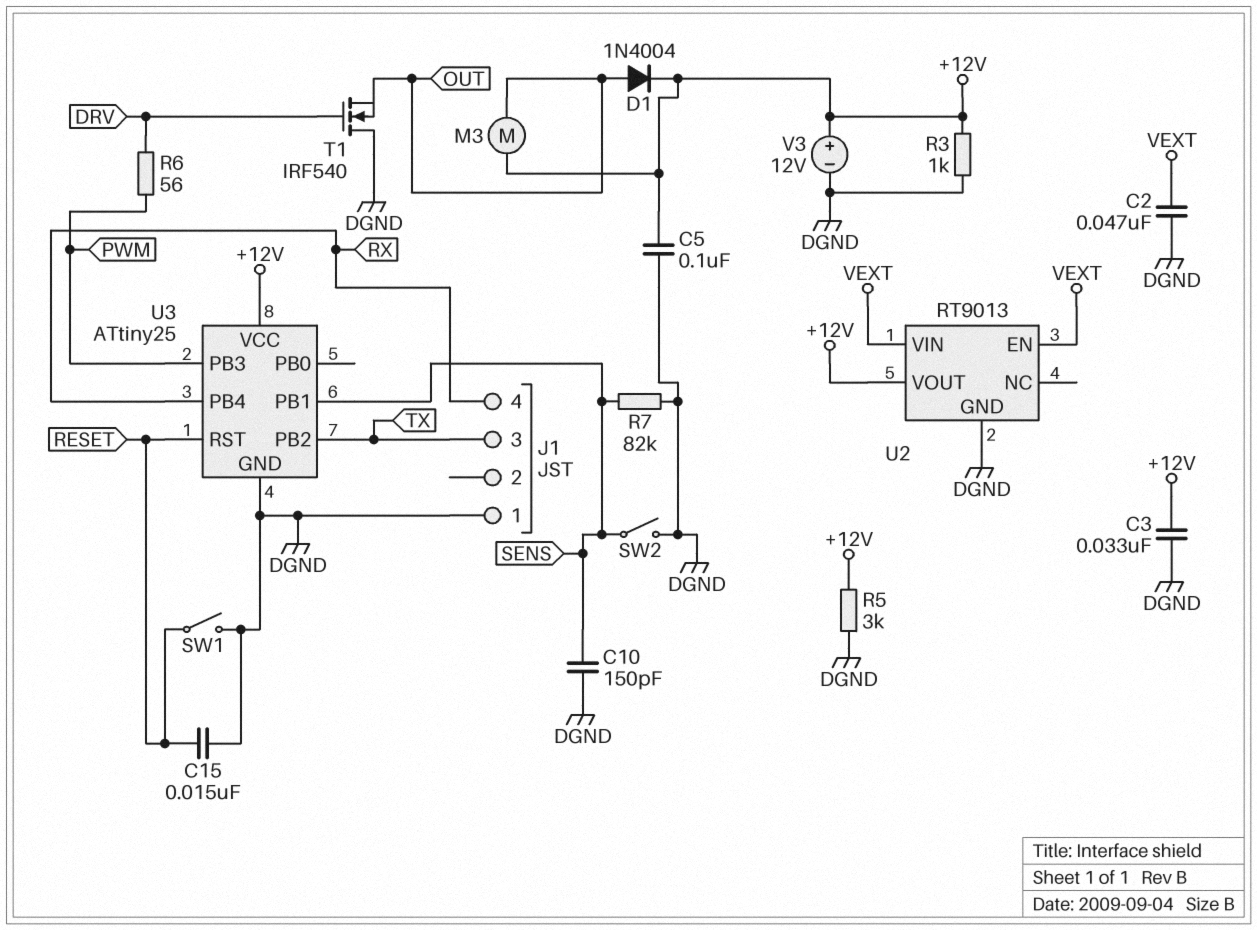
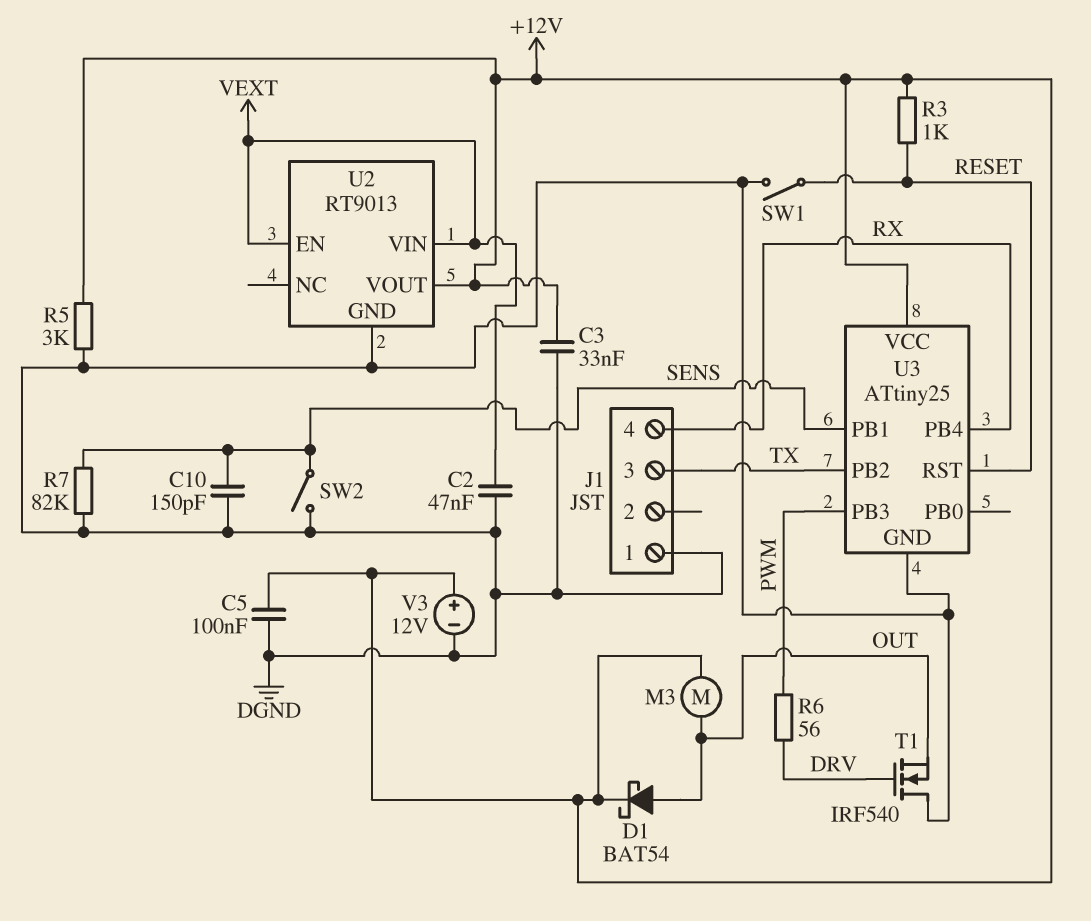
C15: 15nF (DGND, RESET) -> none
D1: diode 1N4004 (A OUT, K +12V) -> schottky BAT54 (A OUT, K +12V)
R3: 1k (+12V, DGND) -> 1k (+12V, RESET)

